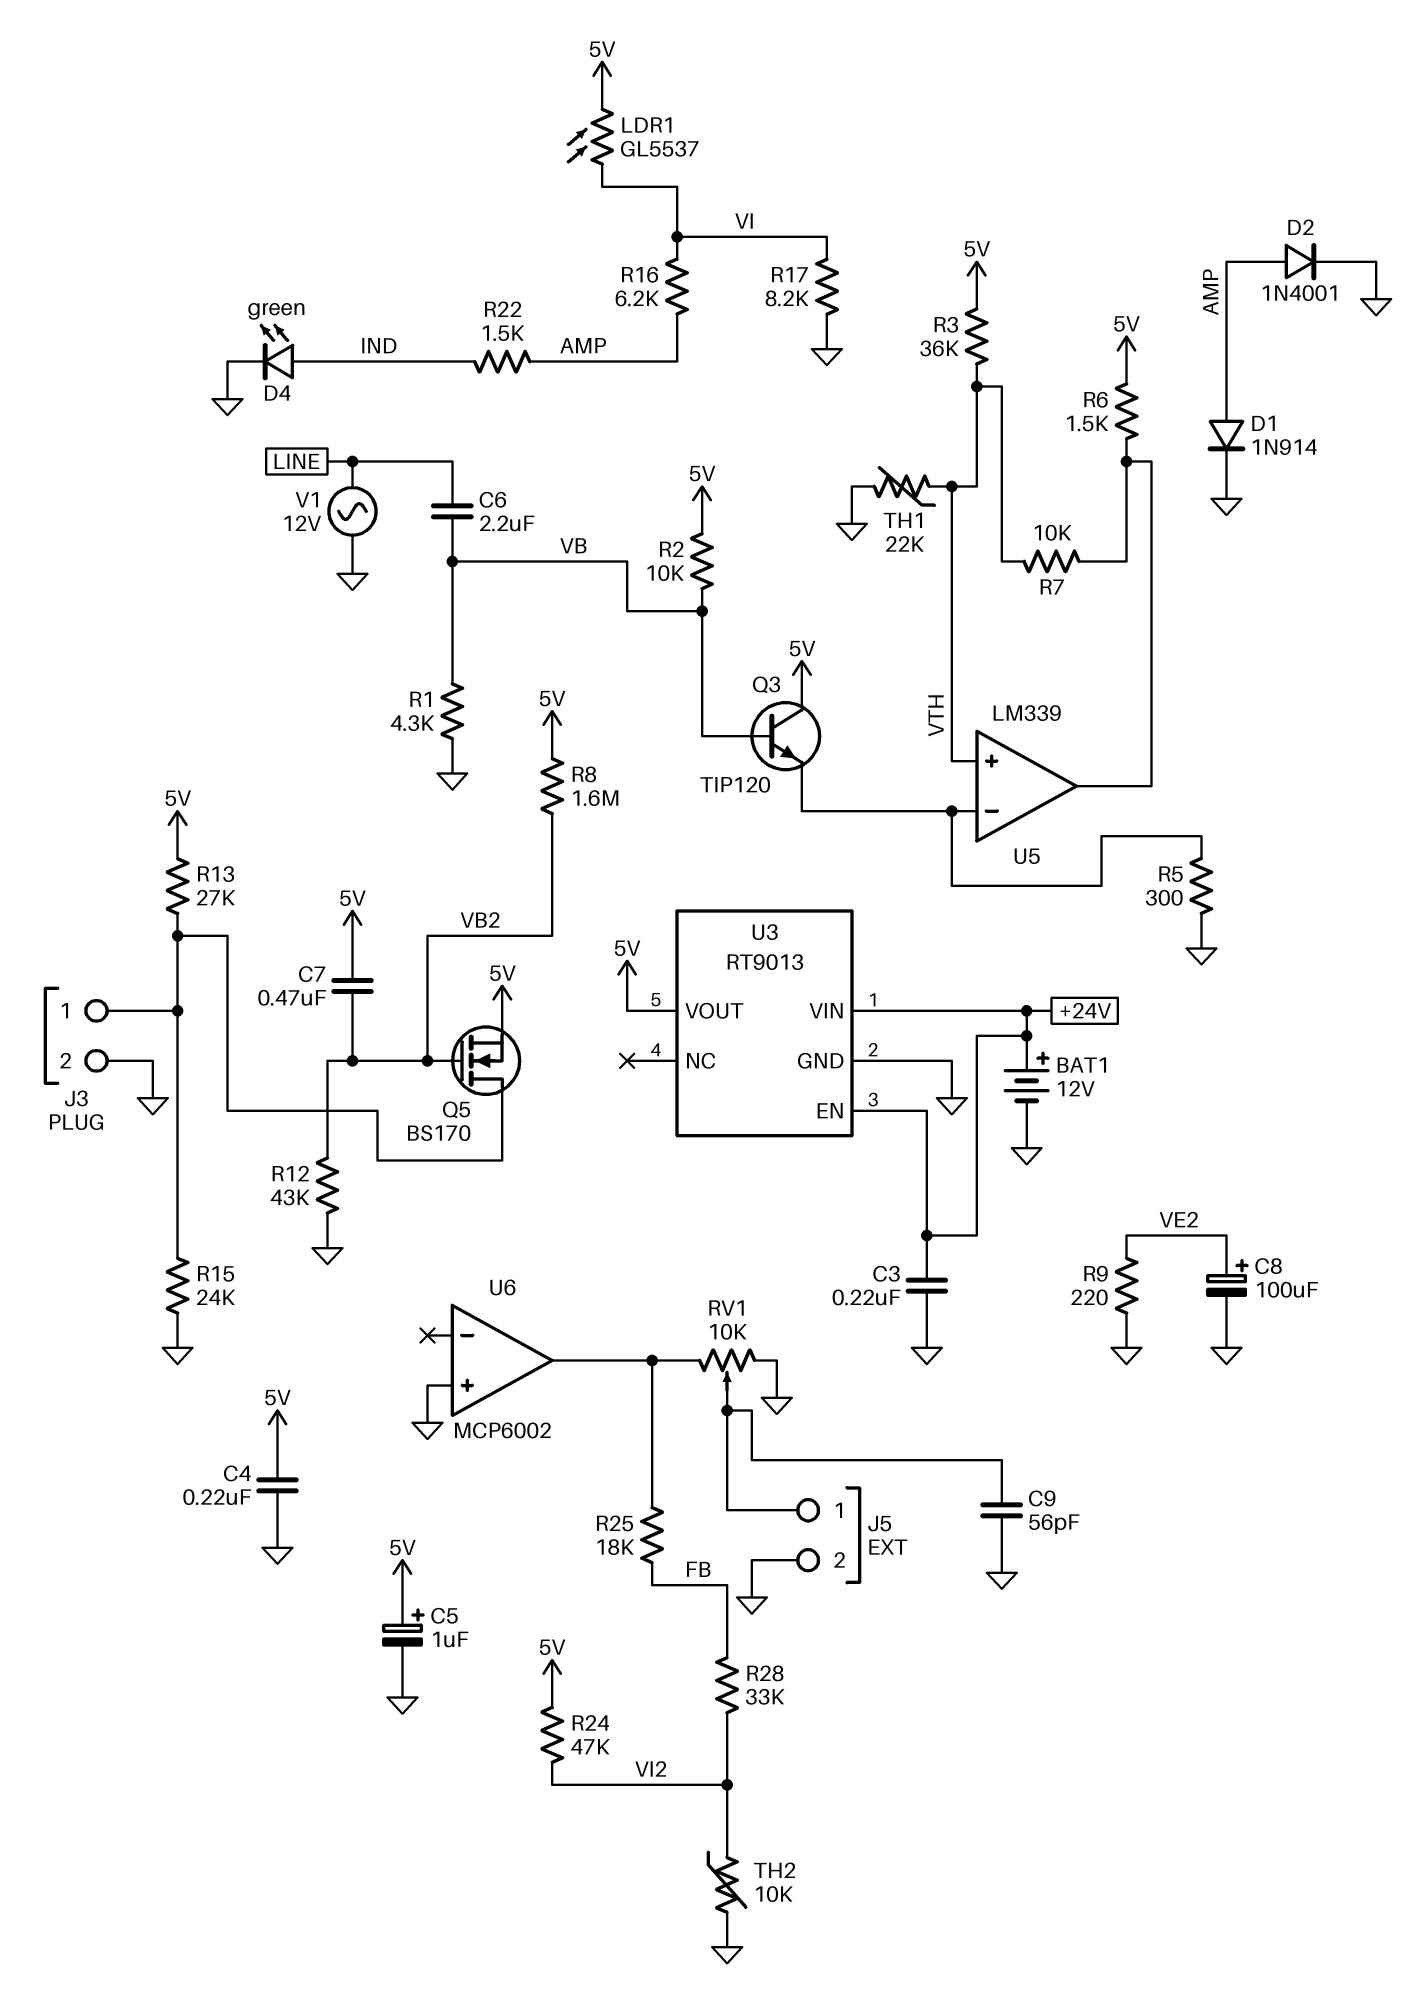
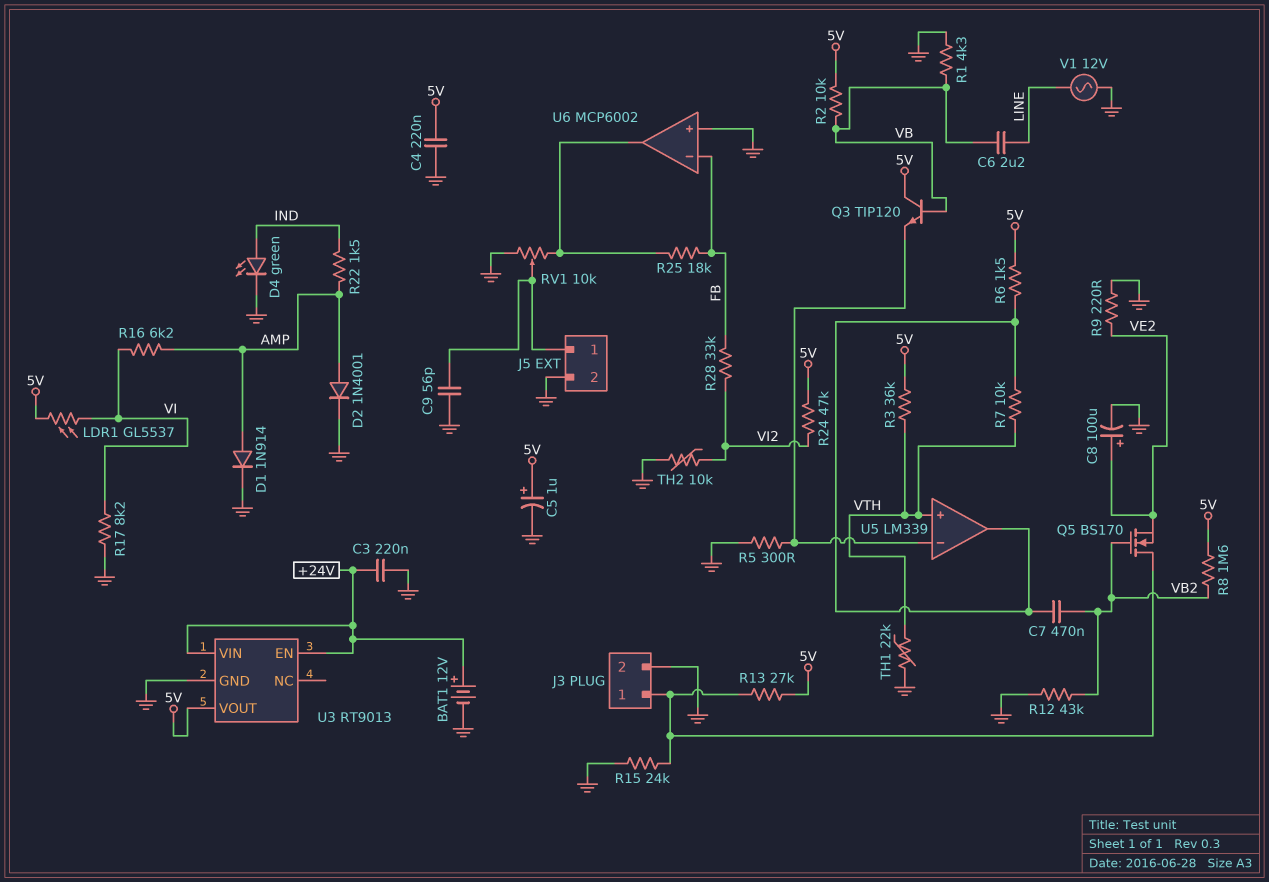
C7: 470nF (5V, VB2) -> 470nF (U5/out, VB2)
Q5: NMOS BS170 (G VB2, D J3/1, S 5V) -> NMOS BS170 (G VB2, D J3/1, S VE2)
U6 pin in-: none -> FB

